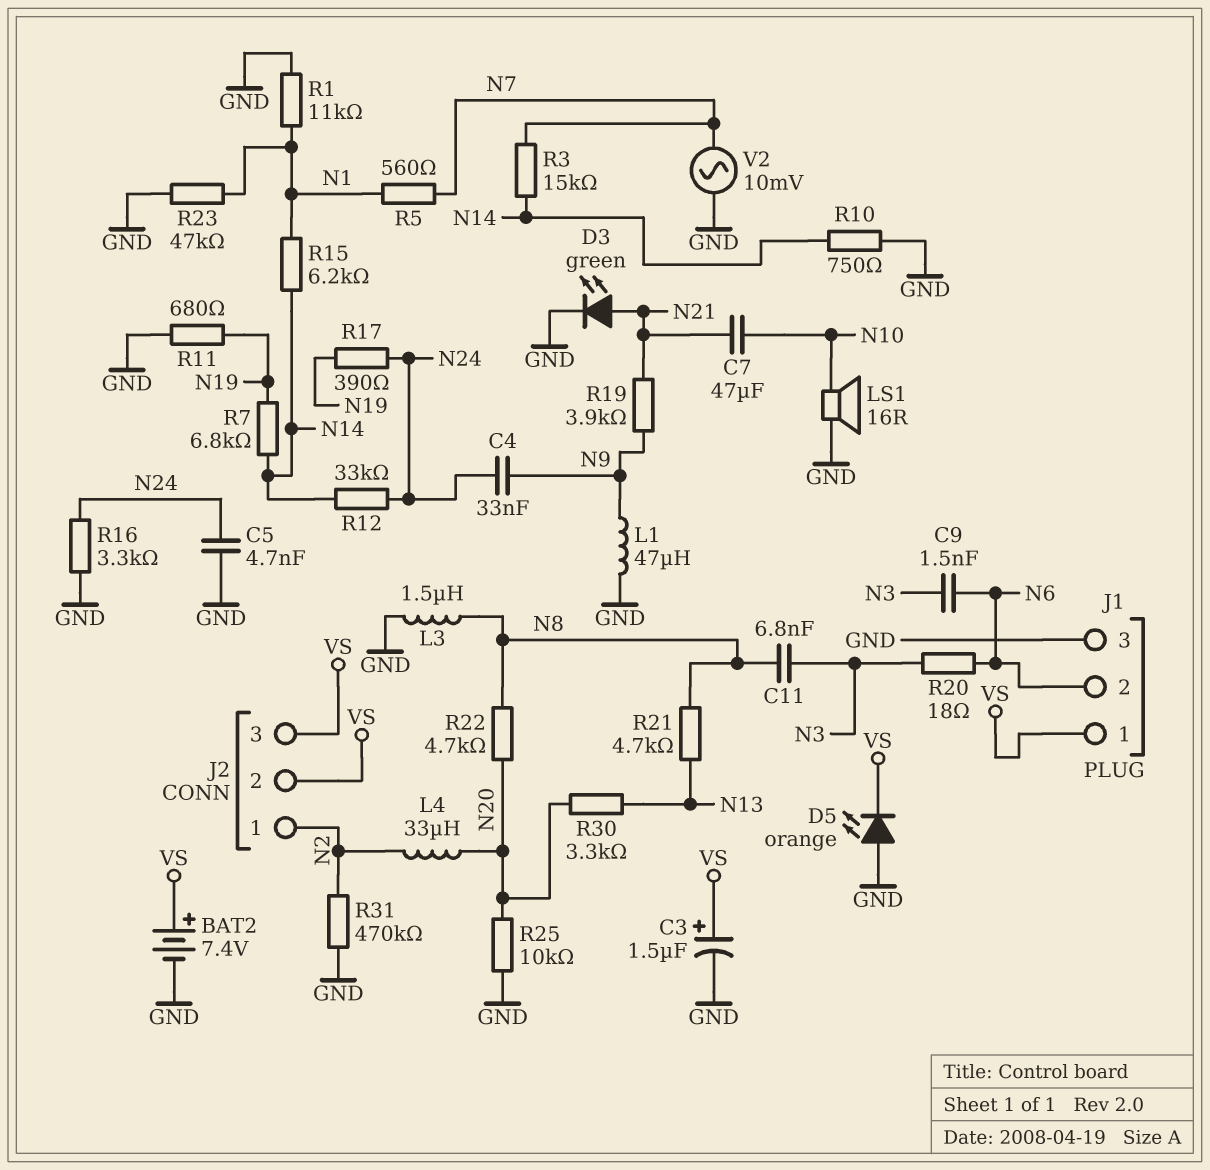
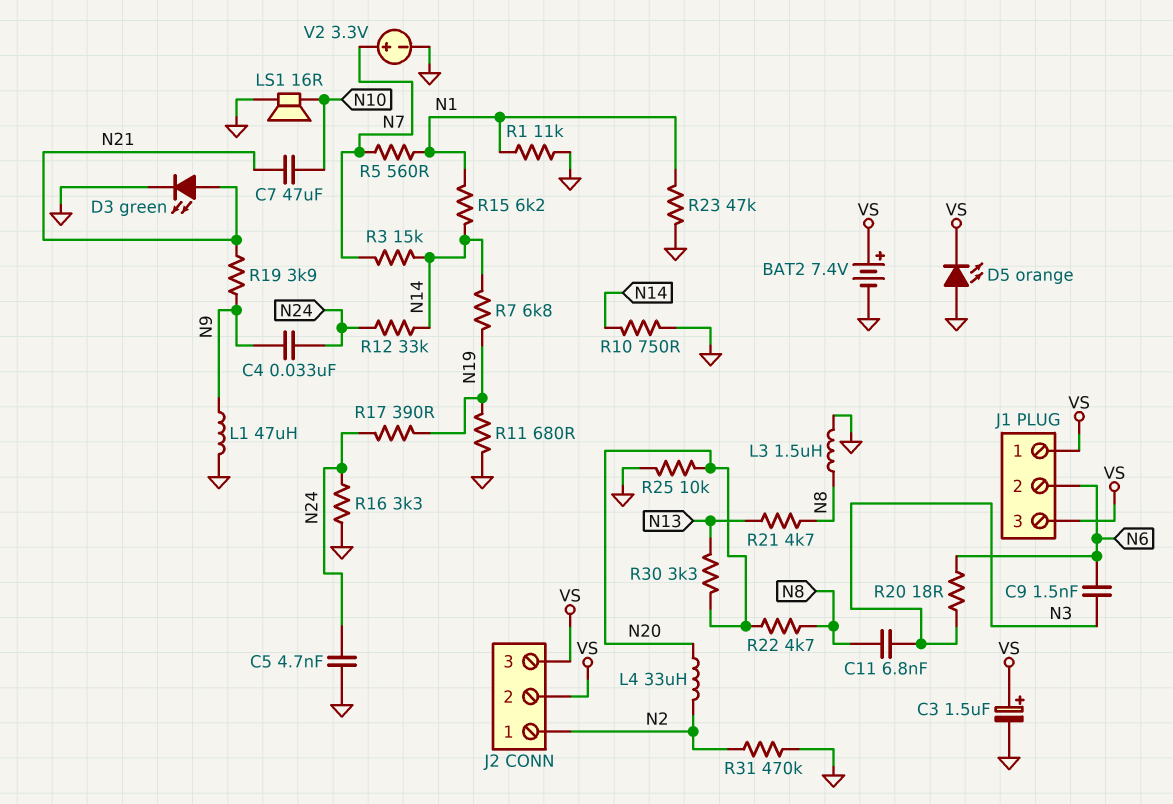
J1 pin 3: GND -> VS
V2: AC 10mV (GND, N7) -> 3.3V (plus N7, minus GND)

